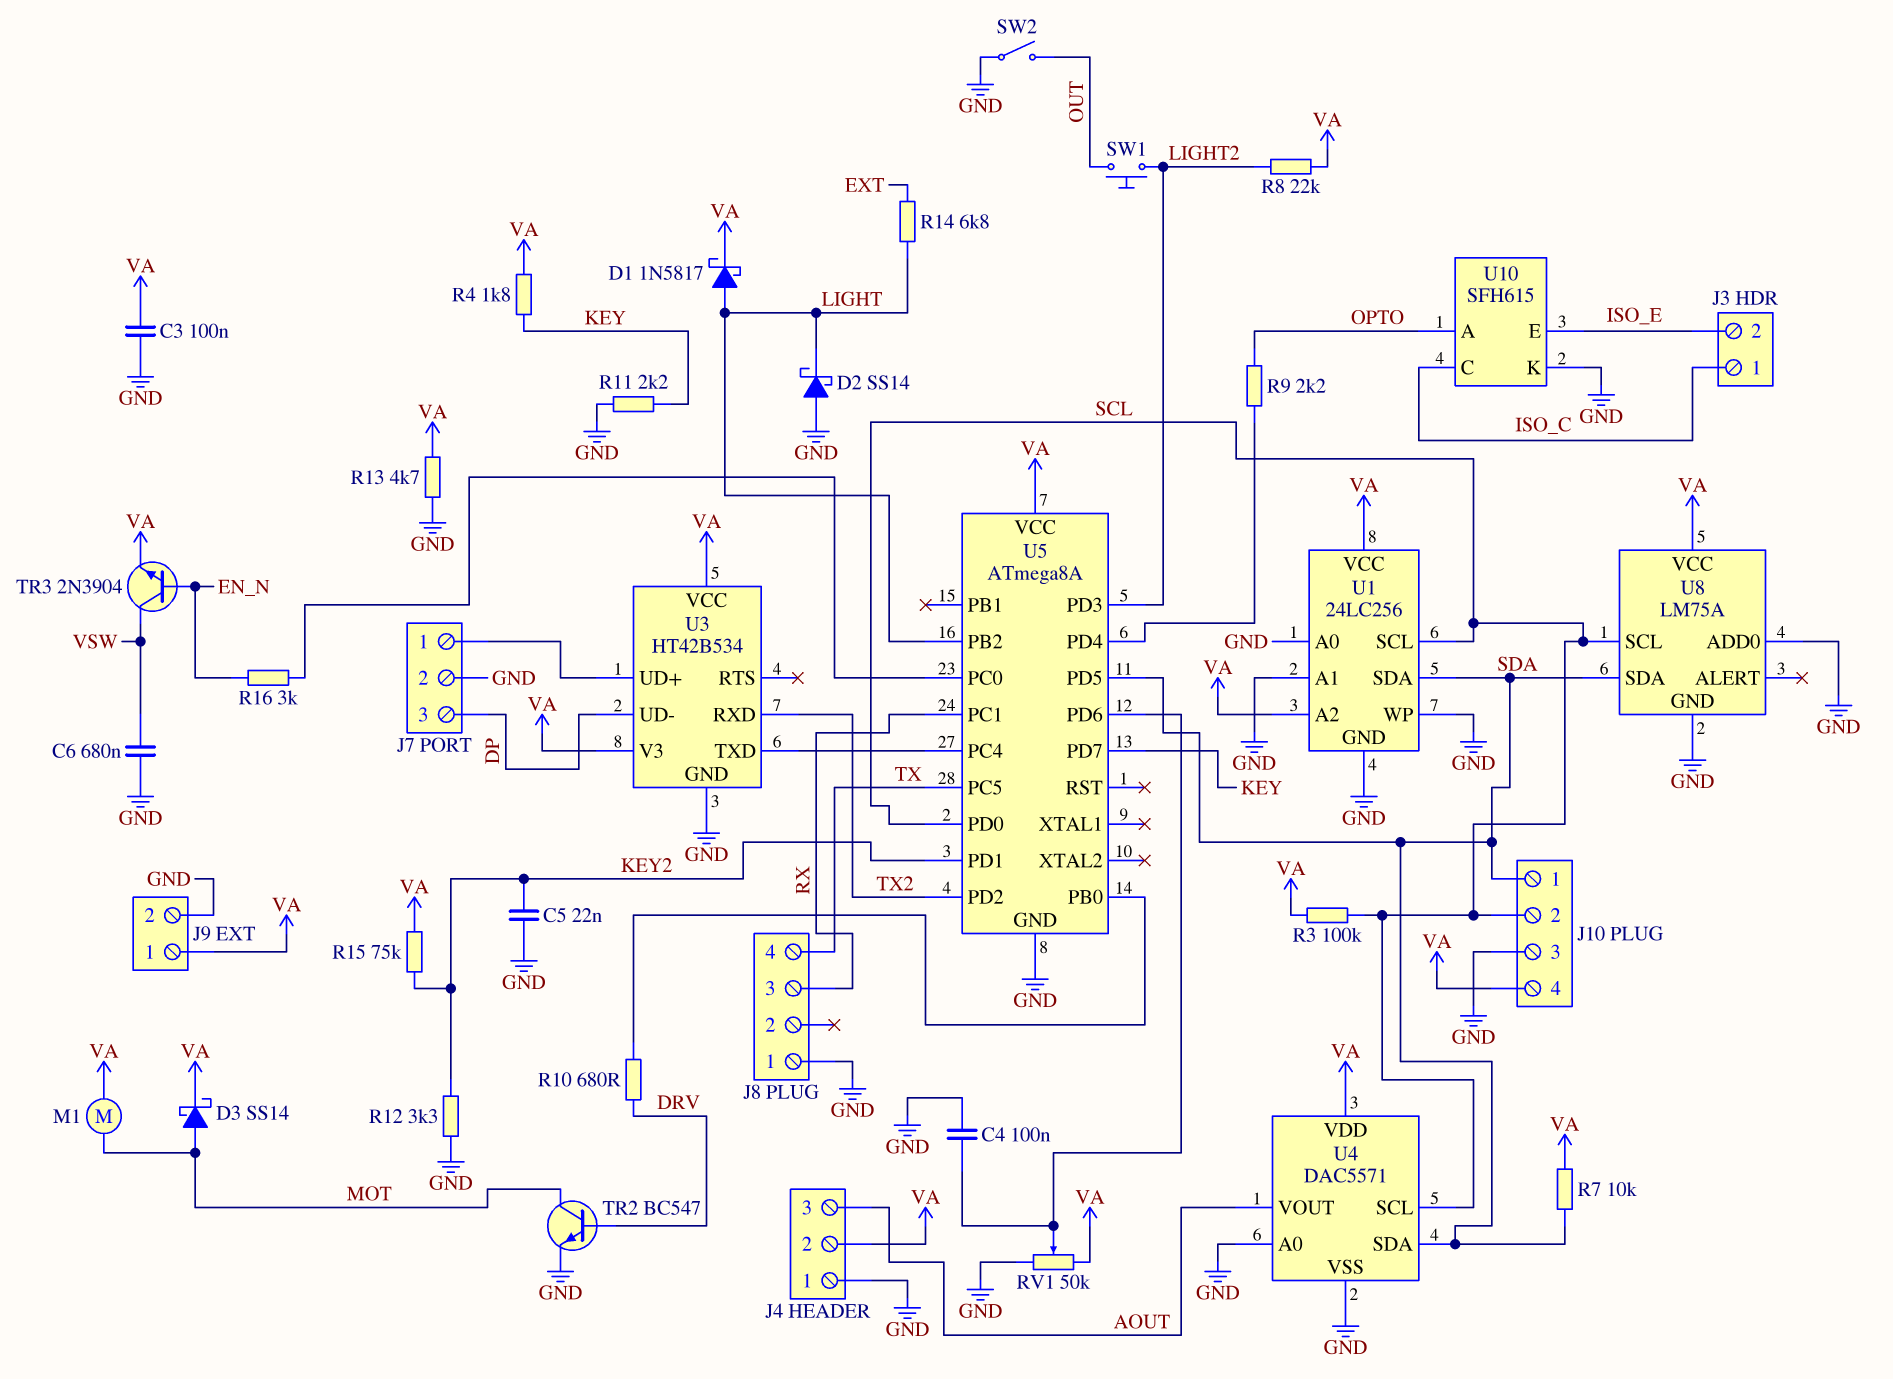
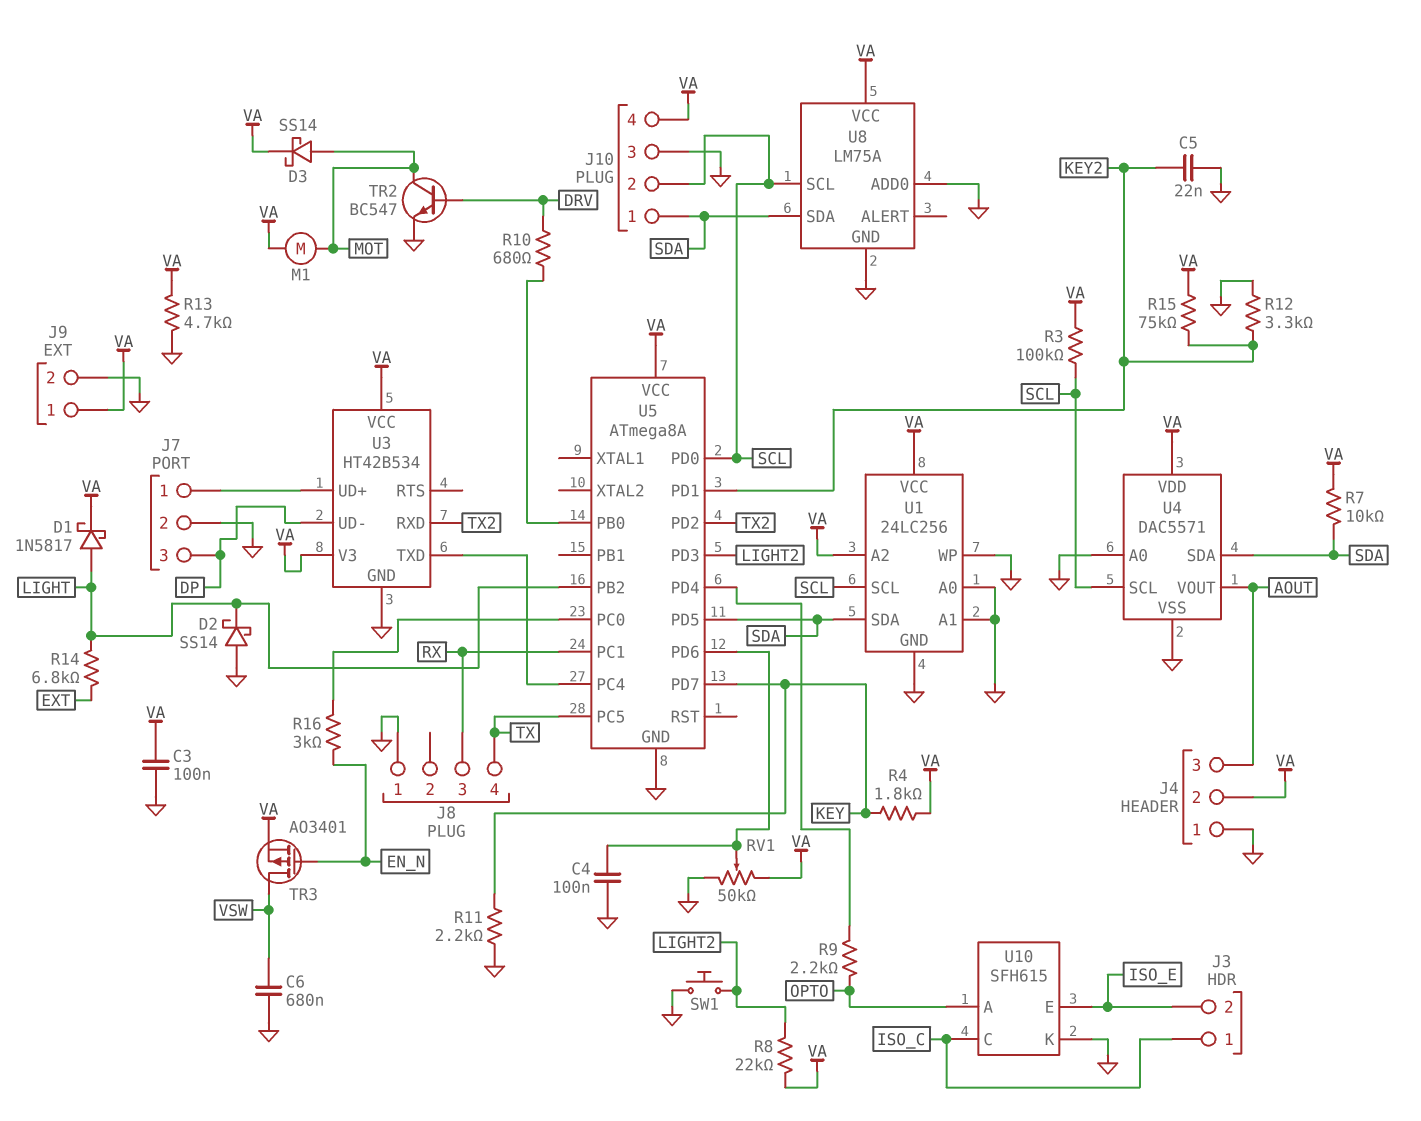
SW1: button (LIGHT2, OUT) -> button (GND, LIGHT2)
SW2: switch (GND, OUT) -> none
TR3: NPN 2N3904 (B EN_N, C VSW, E VA) -> PMOS AO3401 (G EN_N, D VSW, S VA)

